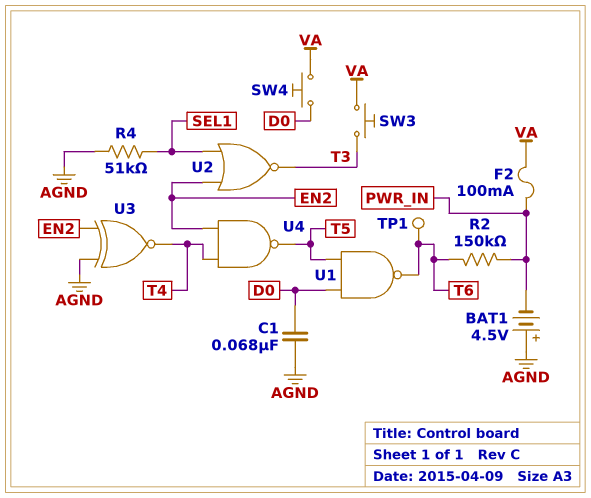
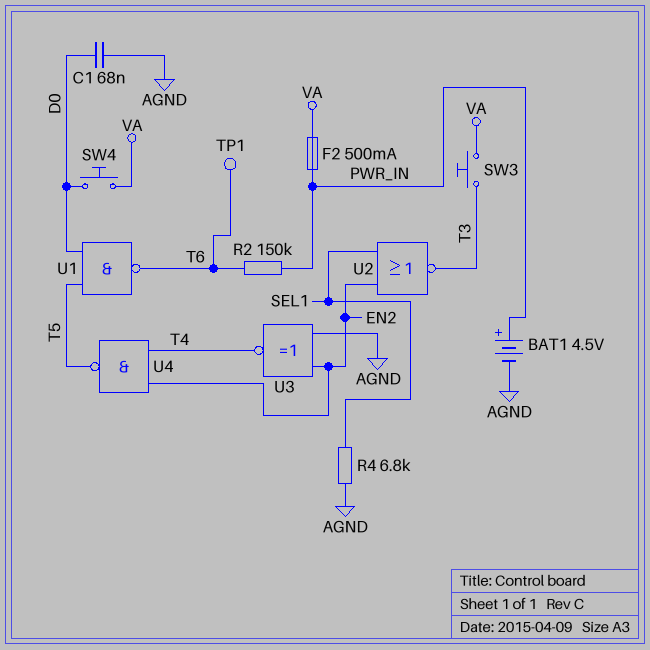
BAT1: 4.5V (plus AGND, minus PWR_IN) -> 4.5V (plus PWR_IN, minus AGND)
F2: 100mA (PWR_IN, VA) -> 500mA (PWR_IN, VA)
R4: 51k (AGND, SEL1) -> 6.8k (AGND, SEL1)

